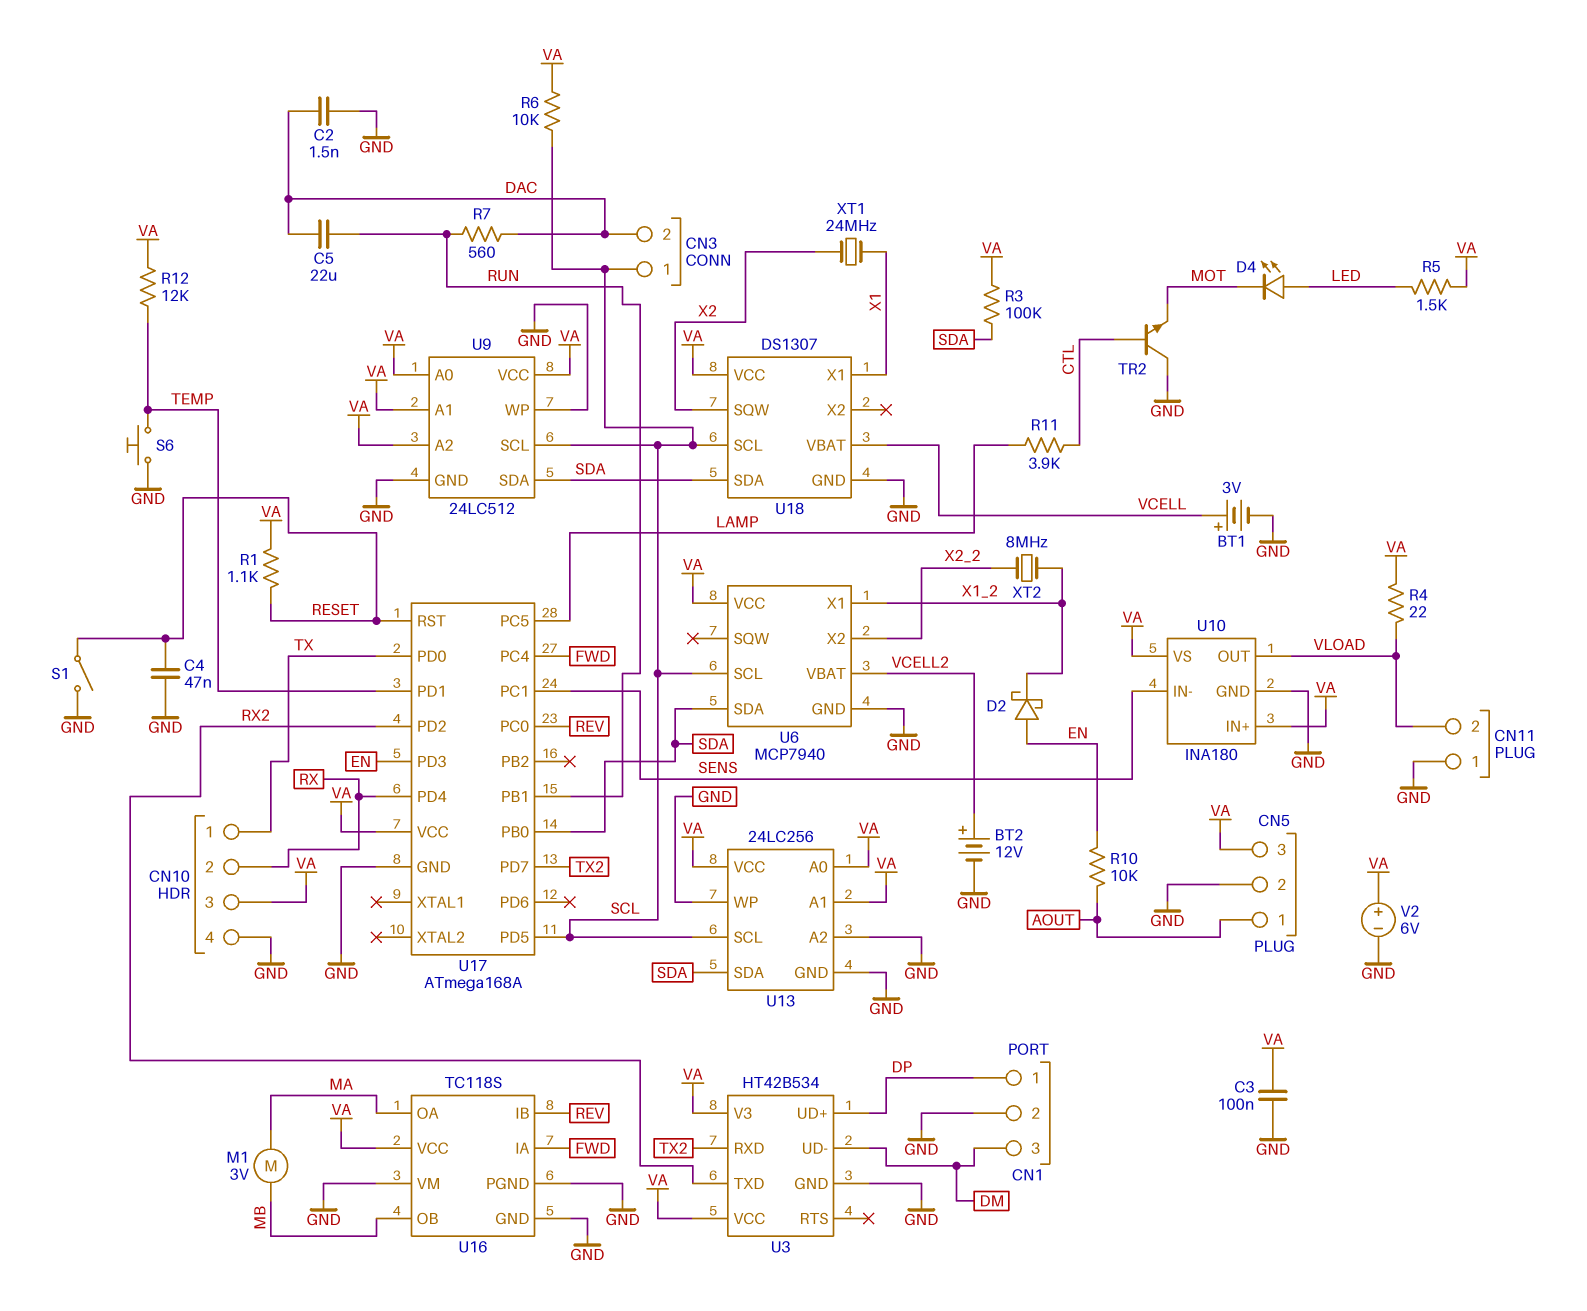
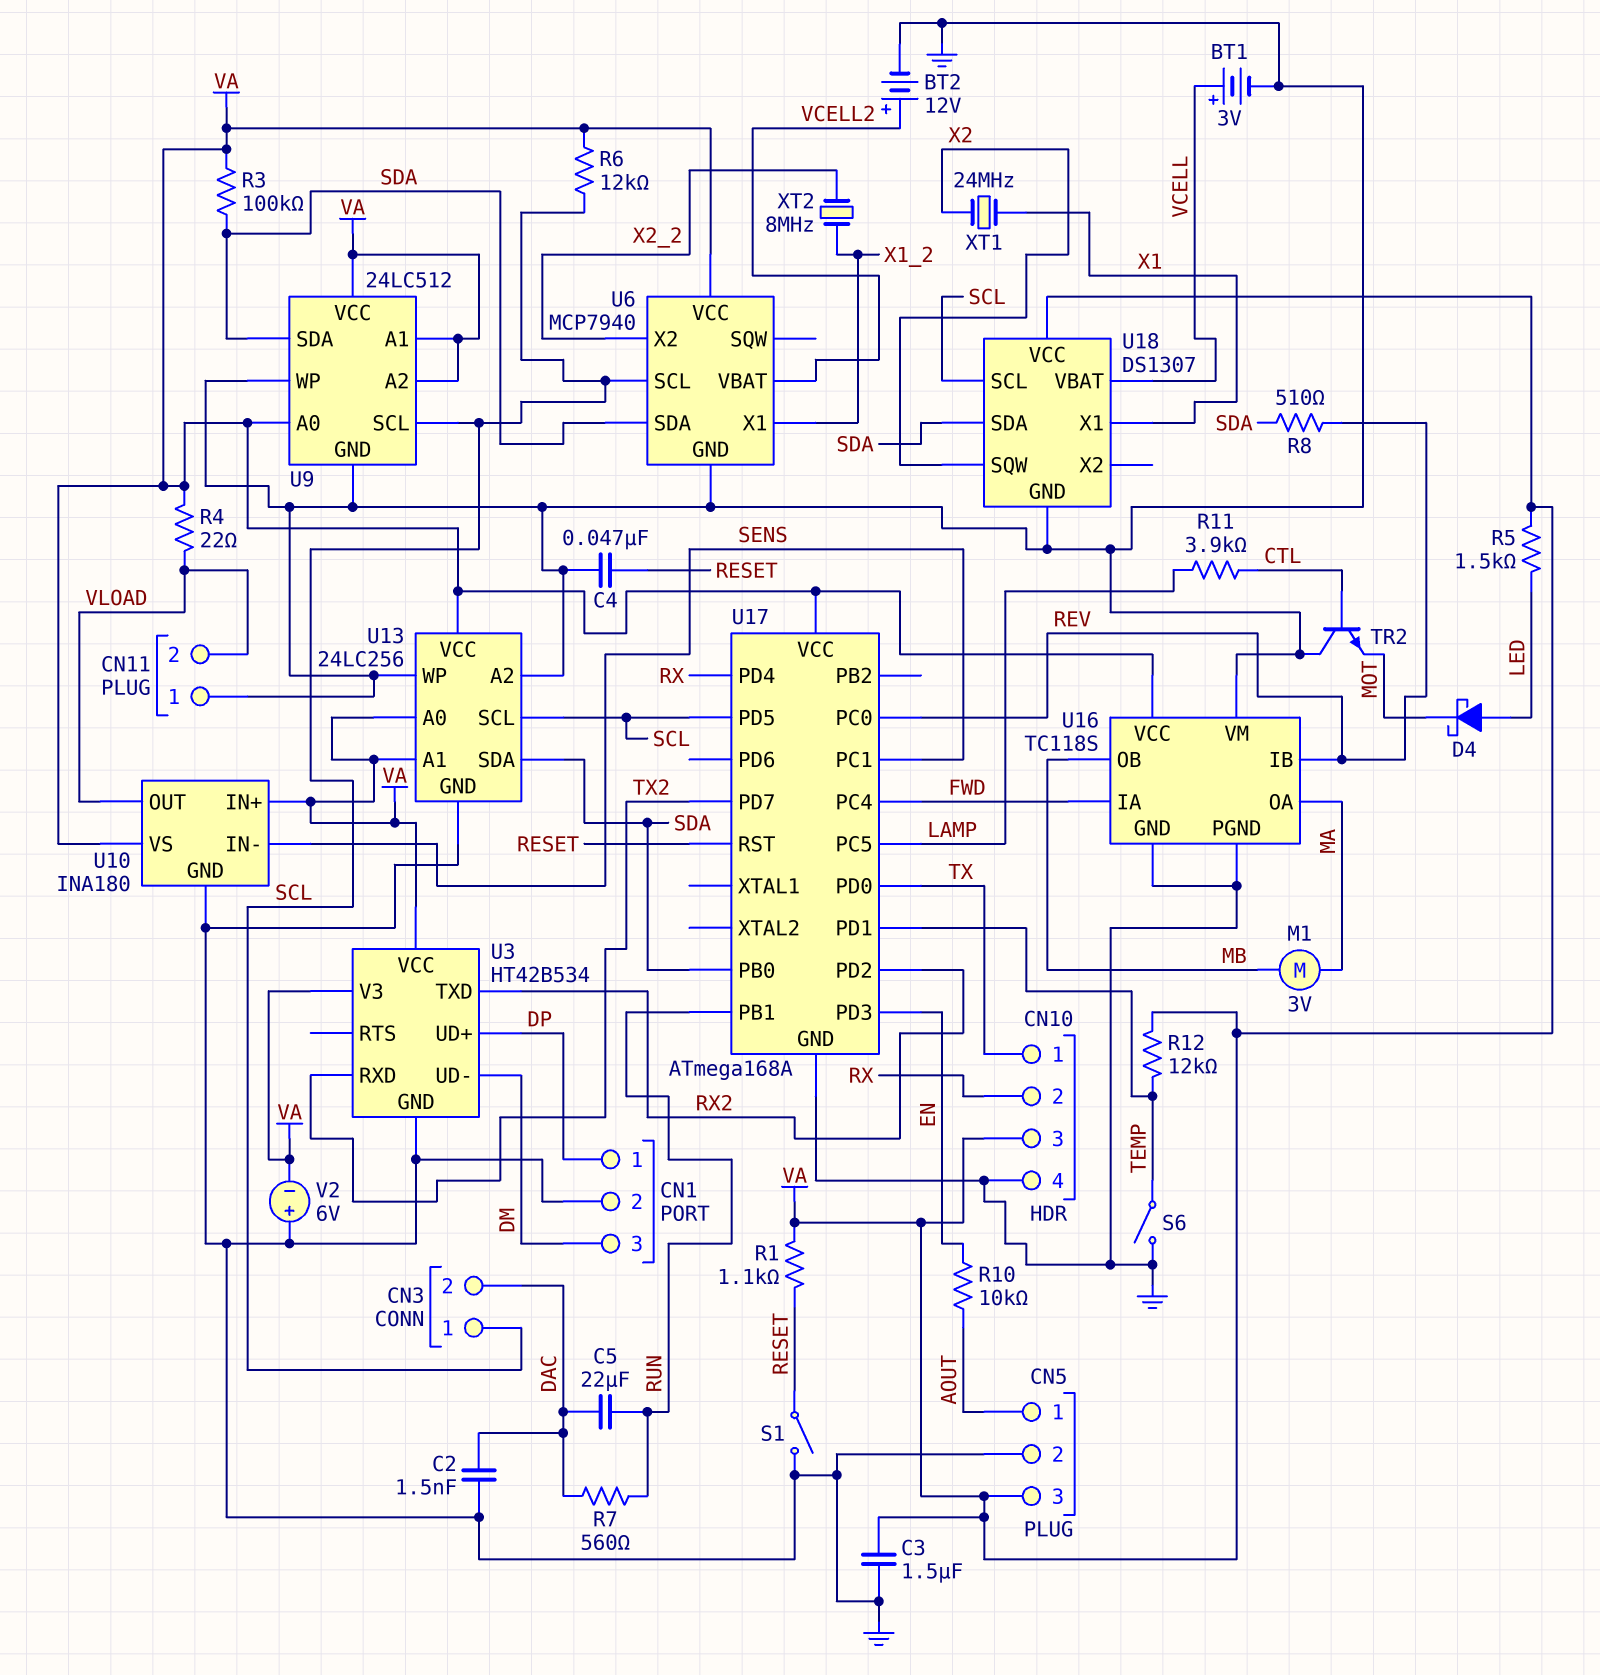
C3: 100nF (GND, VA) -> 1.5uF (GND, VA)
D2: schottky (A EN, K X1_2) -> none
D4: LED (A LED, K MOT) -> schottky (A LED, K MOT)
R6: 10k (SCL, VA) -> 12k (SCL, VA)
R8: none -> 510 (REV, SDA)
S6: button (GND, TEMP) -> switch (GND, TEMP)
V2: 6V (plus VA, minus GND) -> 6V (plus GND, minus VA)

